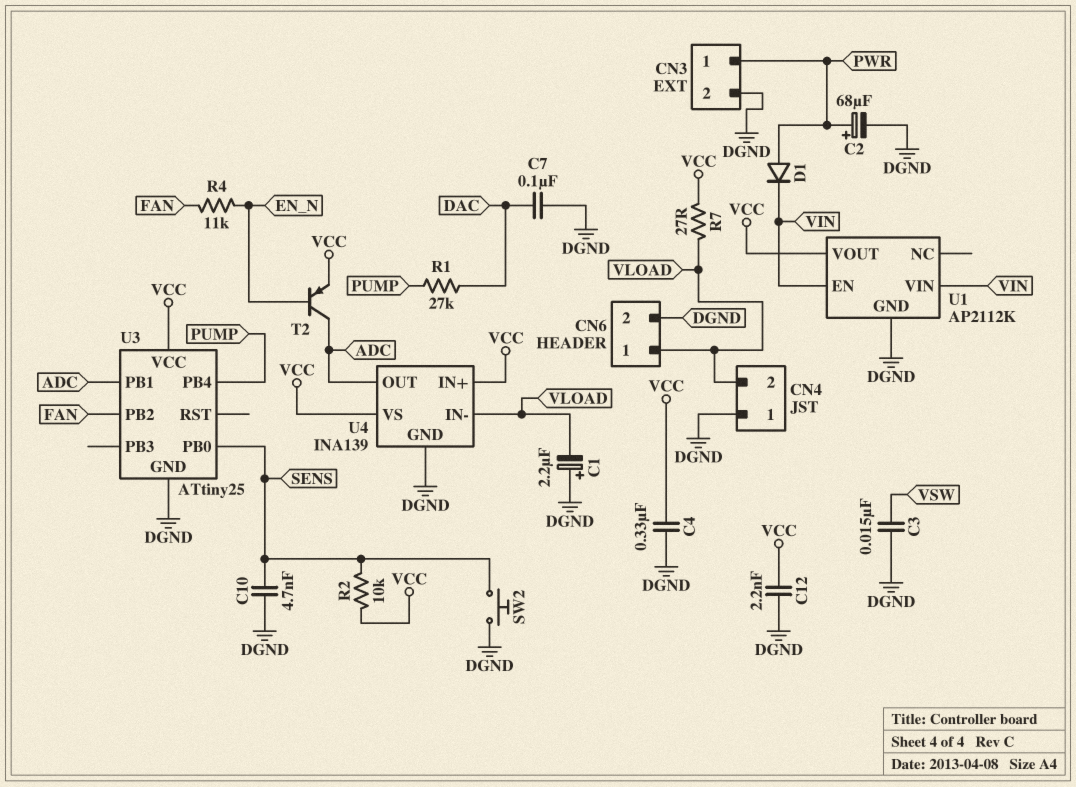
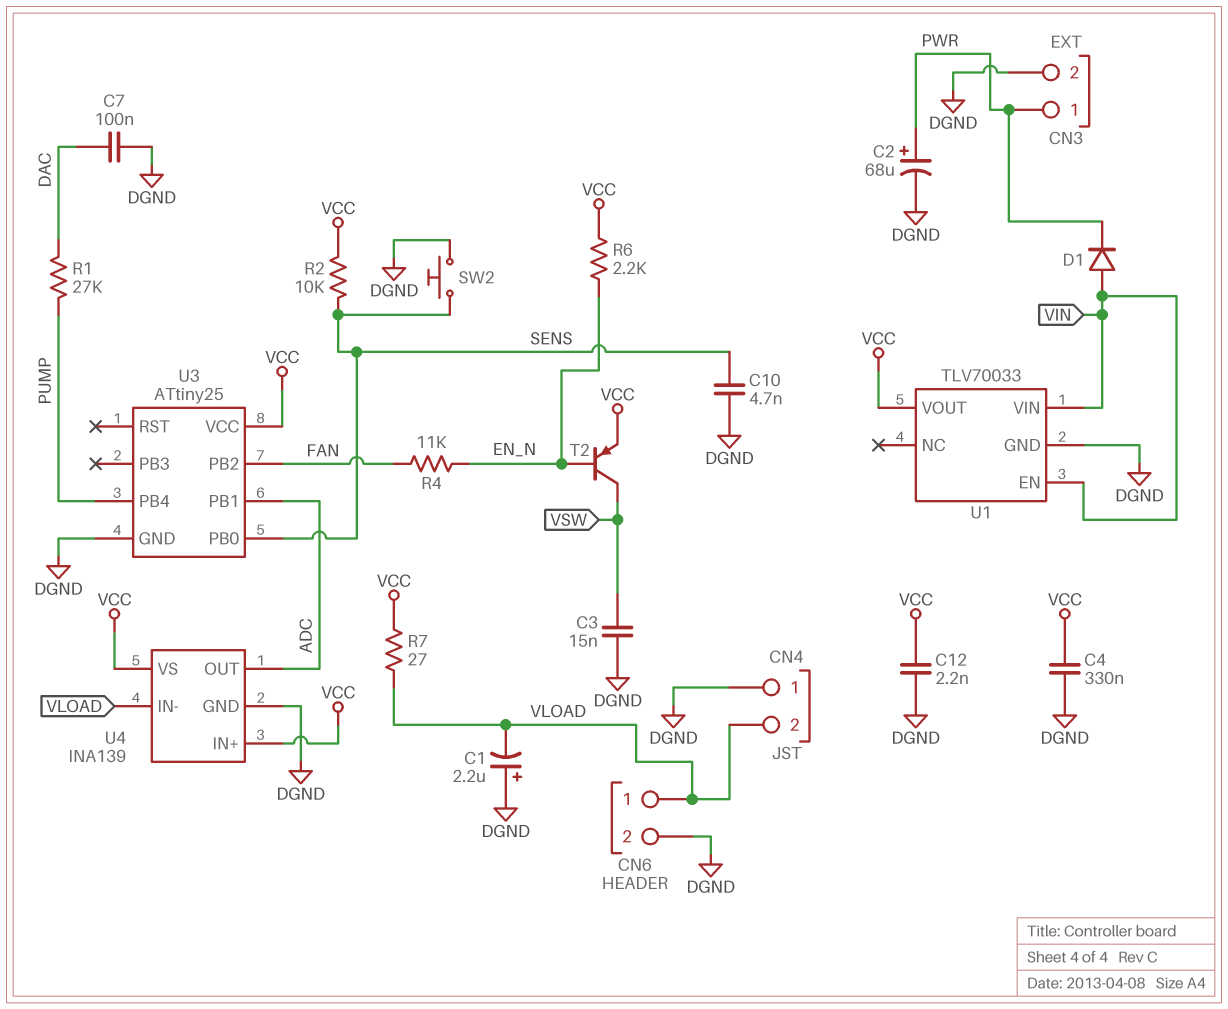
D1: diode (A PWR, K VIN) -> diode (A VIN, K PWR)
R6: none -> 2.2k (EN_N, VCC)
T2: PNP (B EN_N, C ADC, E VCC) -> PNP (B EN_N, C VSW, E VCC)
U1: AP2112K -> TLV70033

